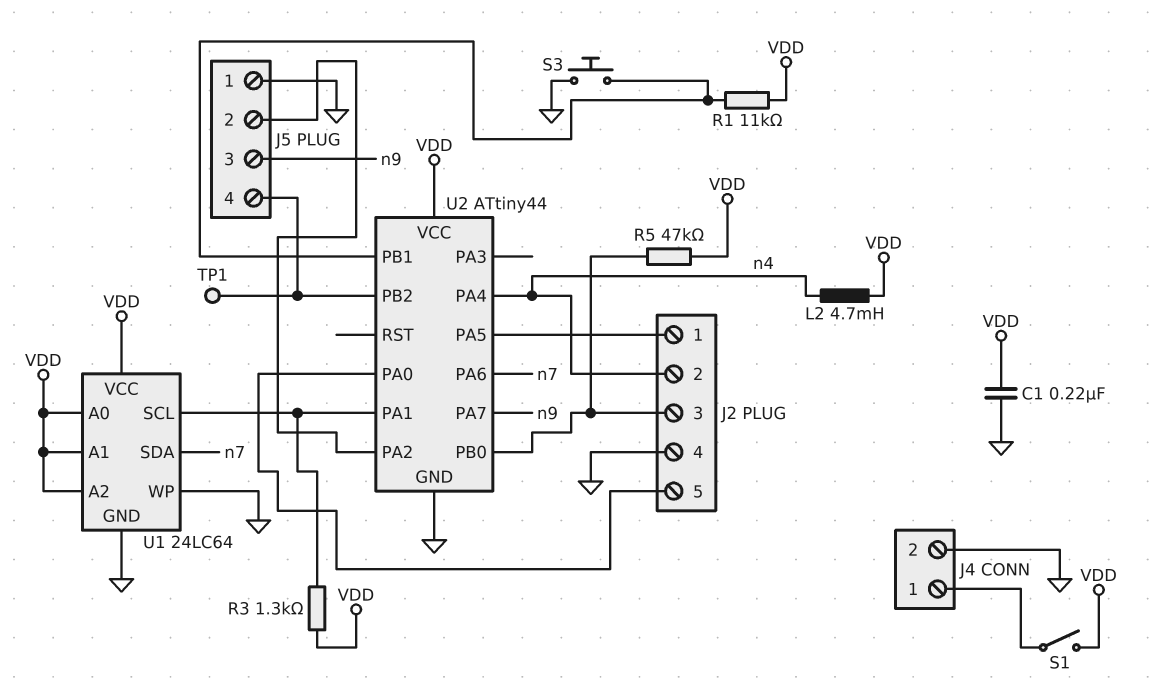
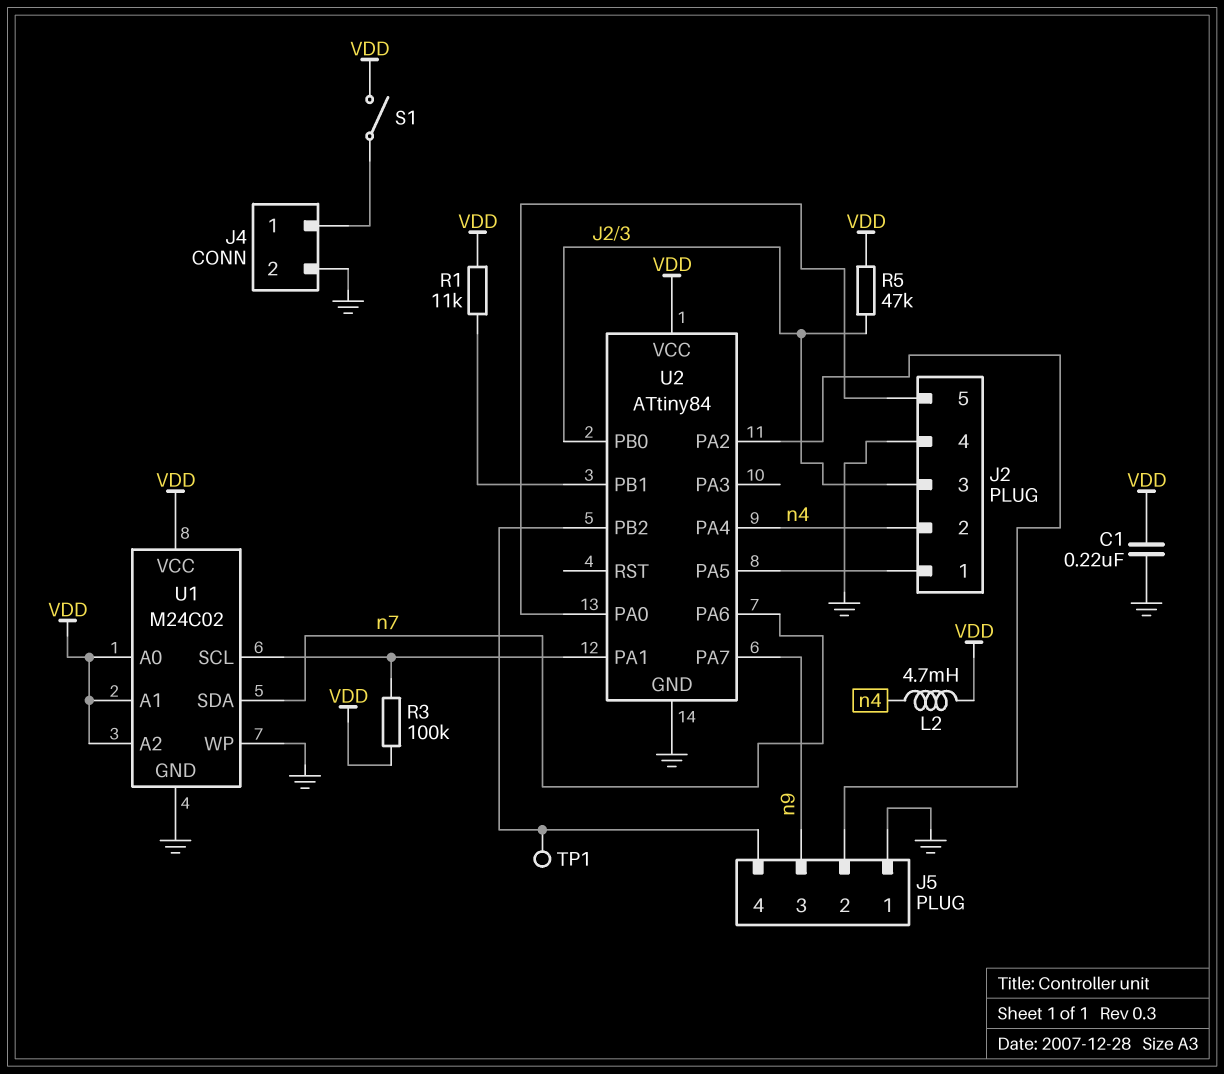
R3: 1.3k (U1/SCL, VDD) -> 100k (U1/SCL, VDD)
S3: button (GND, U2/PB1) -> none
U1: 24LC64 -> M24C02
U2: ATtiny44 -> ATtiny84

